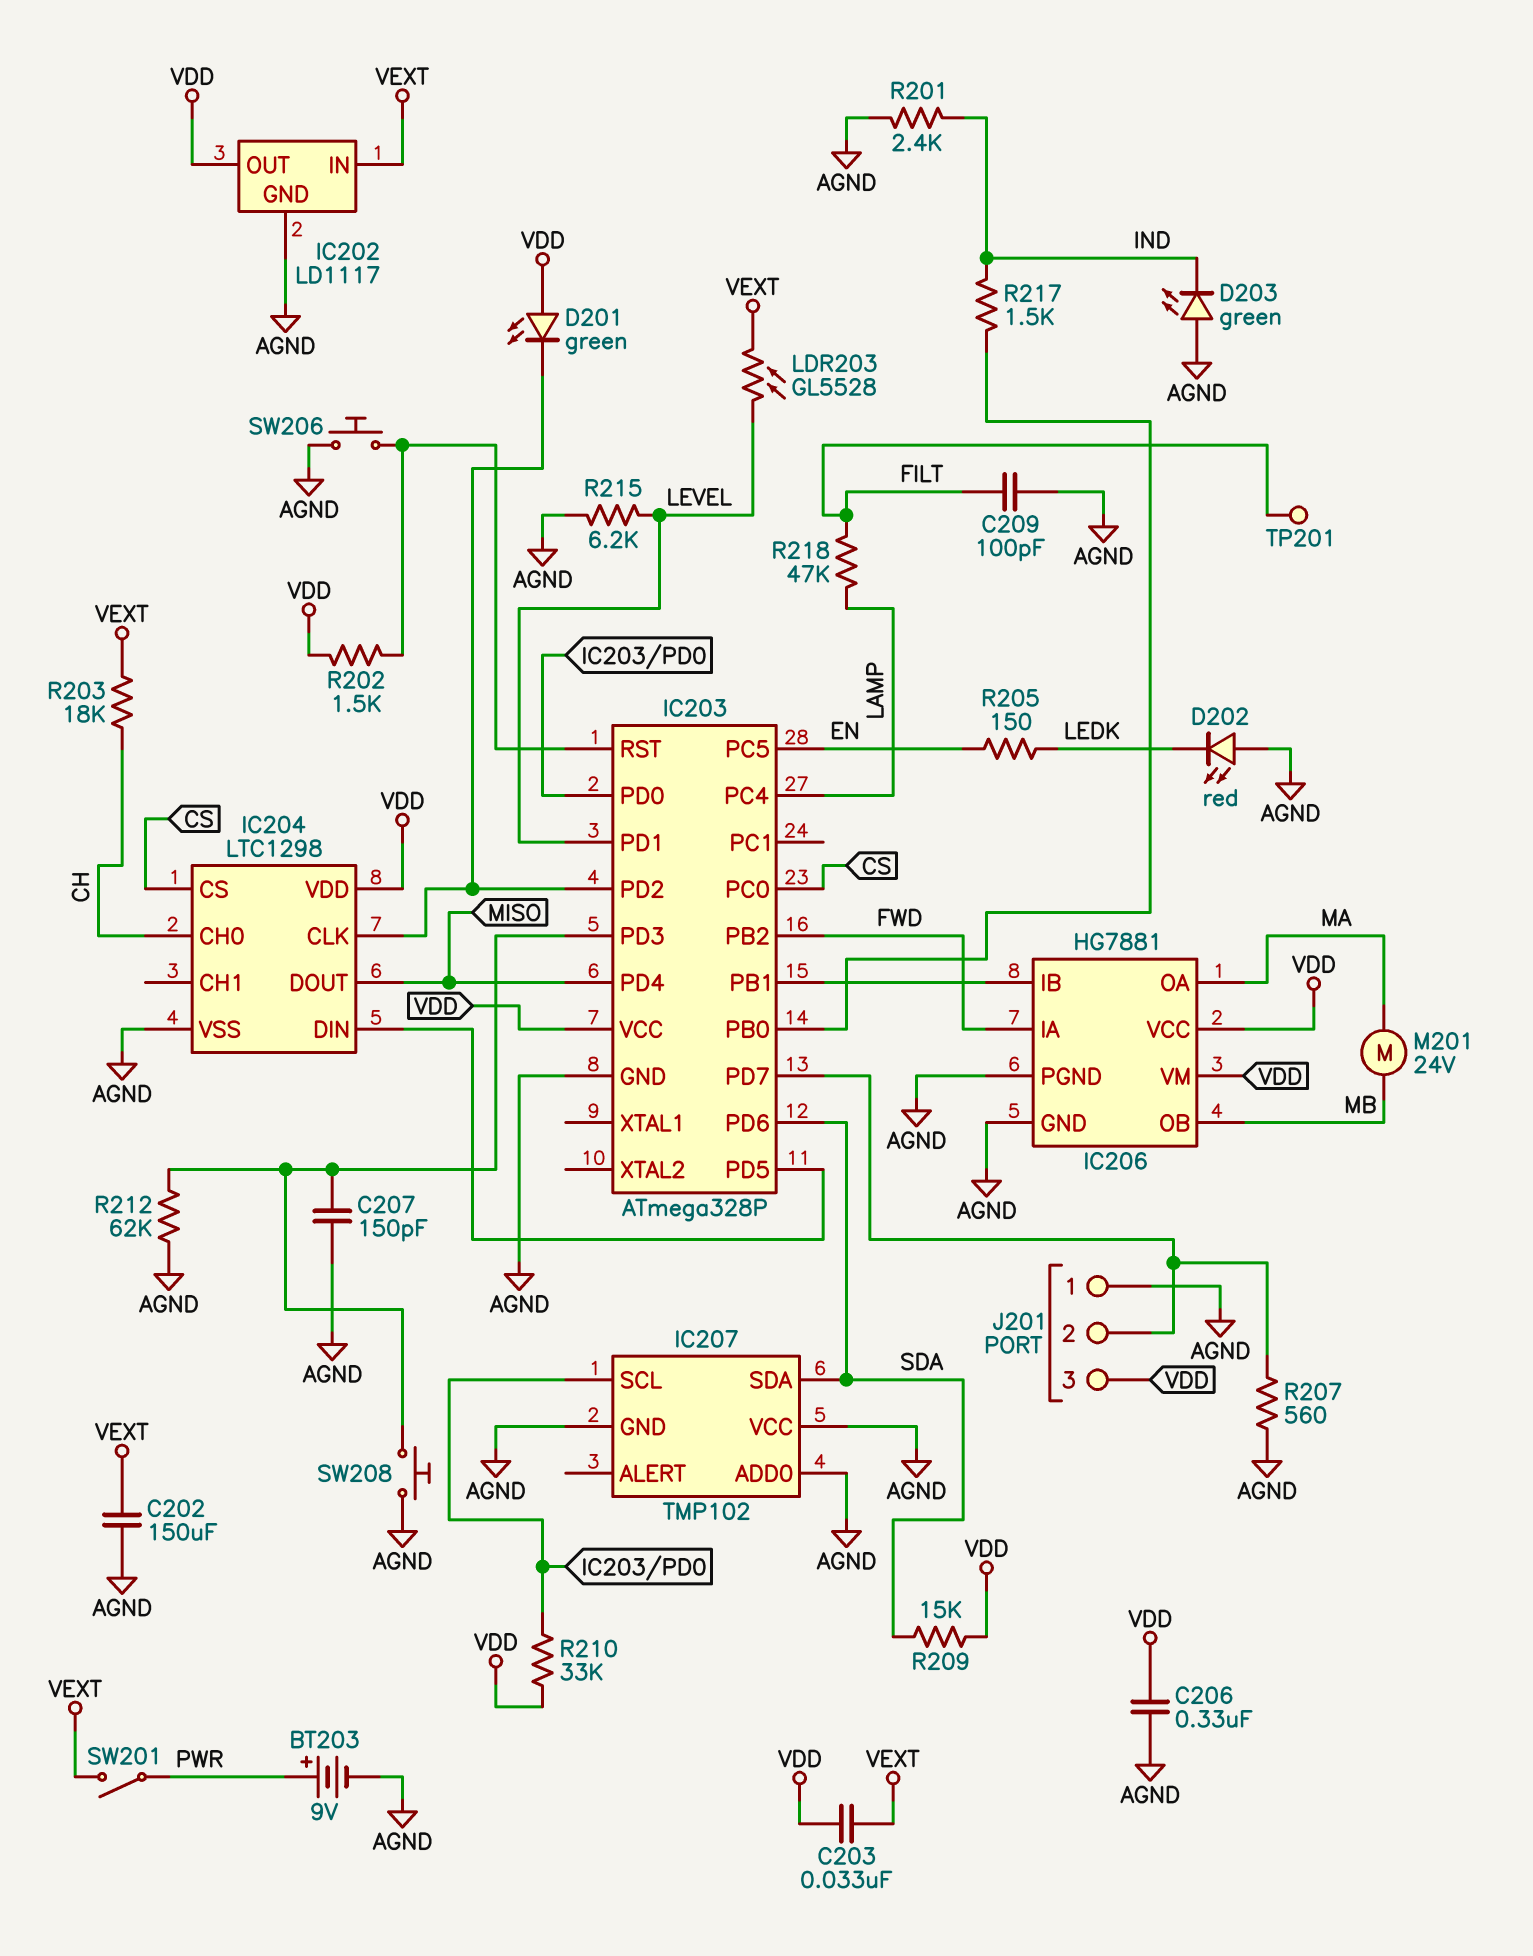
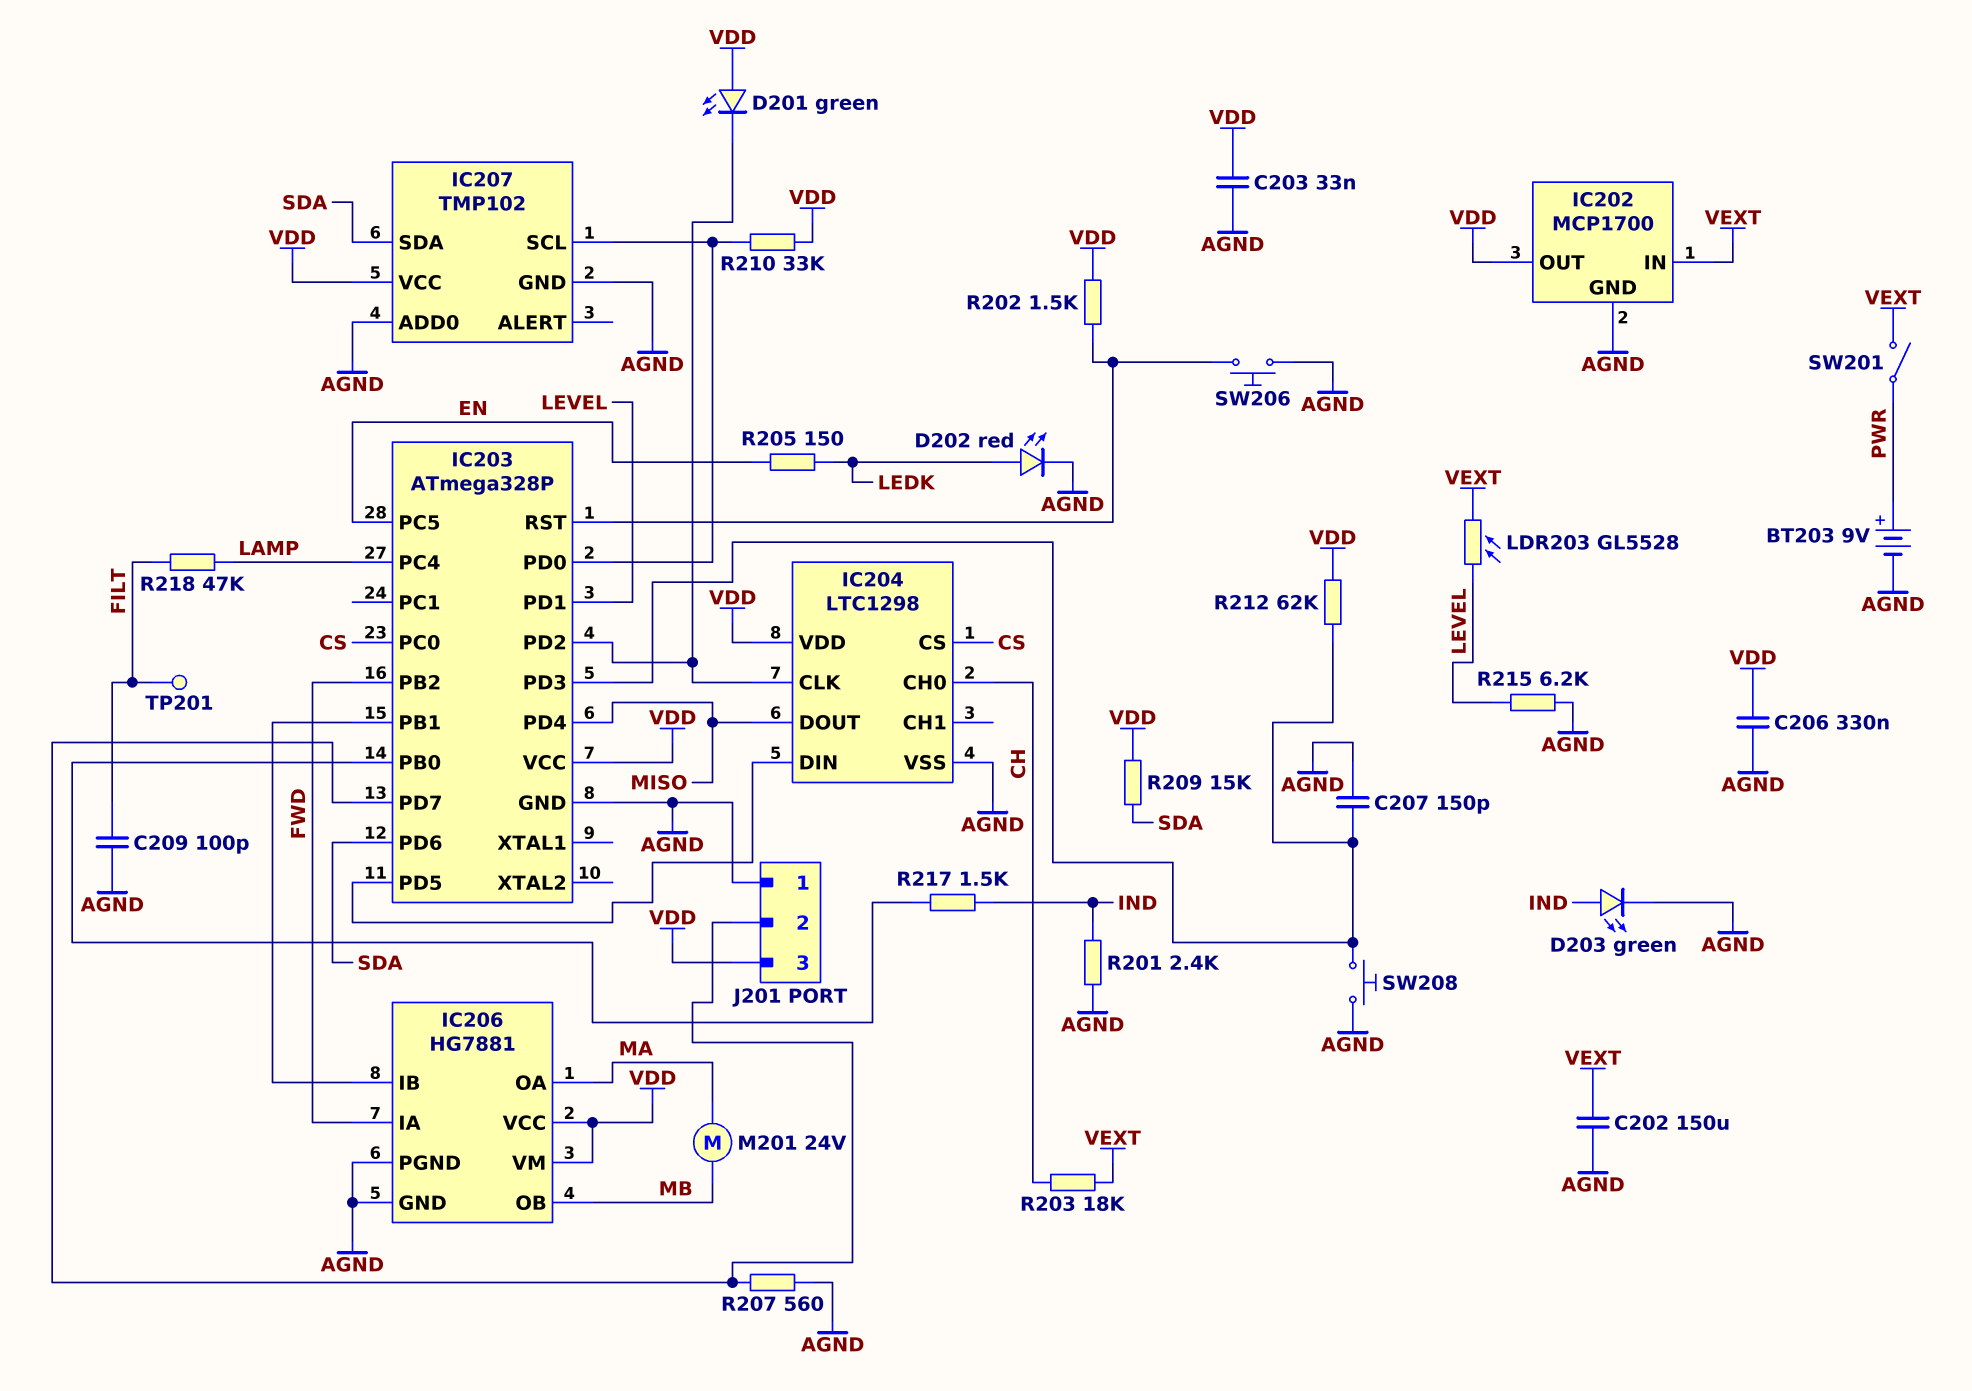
C203: 33nF (VDD, VEXT) -> 33nF (AGND, VDD)
D202: LED red (A AGND, K LEDK) -> LED red (A LEDK, K AGND)
D203: LED green (A AGND, K IND) -> LED green (A IND, K AGND)
IC202: LD1117 -> MCP1700
IC207 pin VCC: AGND -> VDD
R212: 62k (AGND, IC203/PD3) -> 62k (IC203/PD3, VDD)

